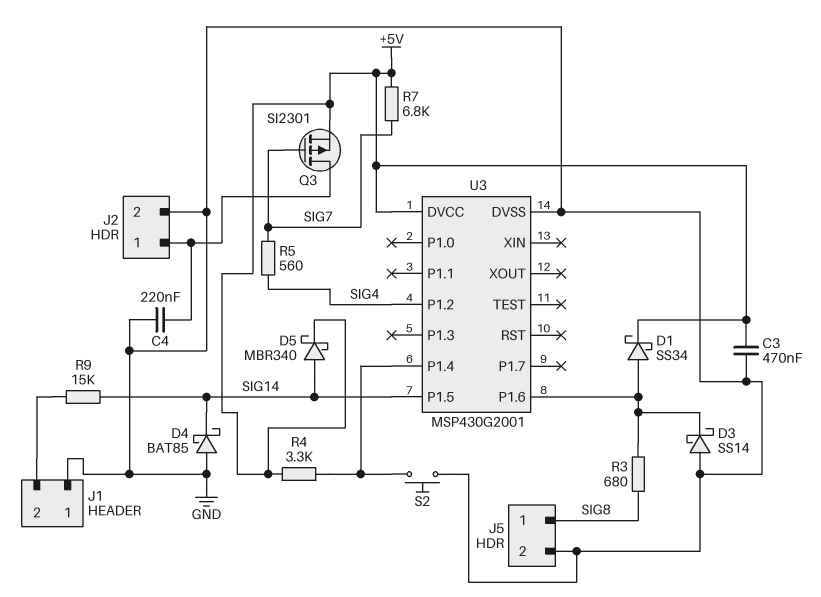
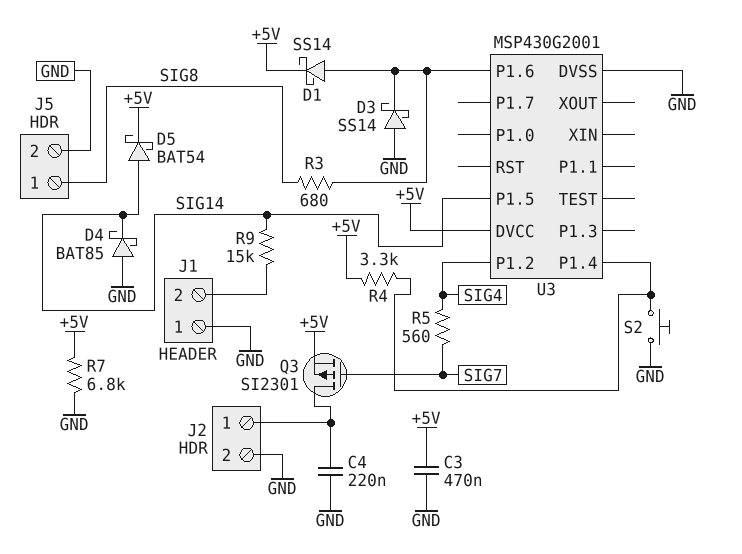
D1: schottky SS34 (A U3/P1.6, K +5V) -> schottky SS14 (A U3/P1.6, K +5V)
D5: schottky MBR340 (A SIG14, K +5V) -> schottky BAT54 (A SIG14, K +5V)
R7: 6.8k (+5V, SIG7) -> 6.8k (+5V, GND)

